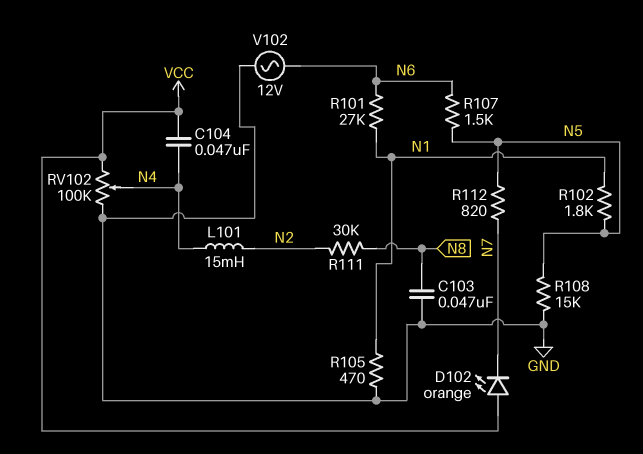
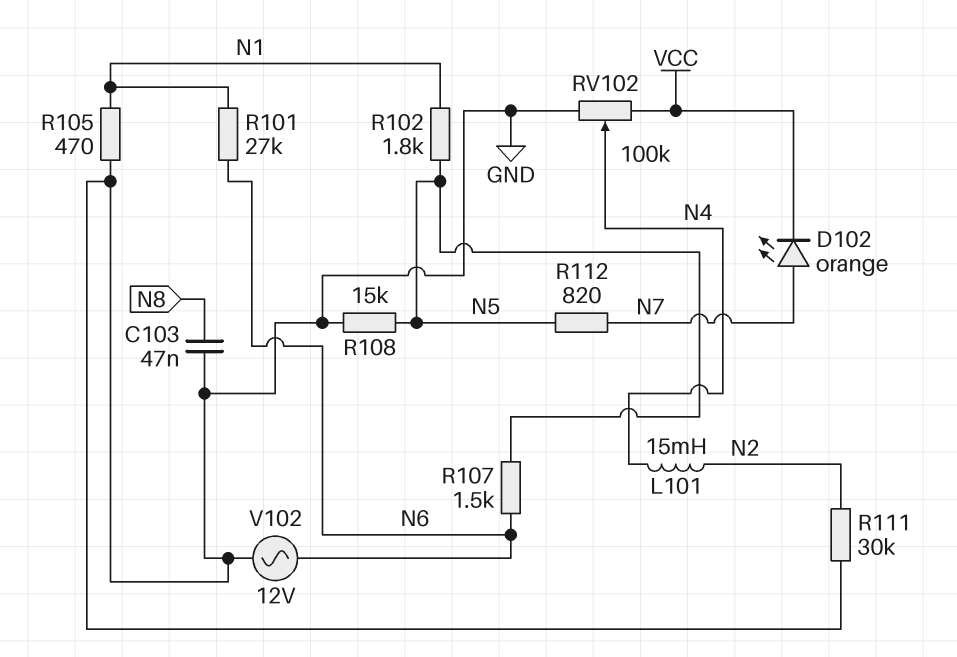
C104: 47nF (N4, VCC) -> none
D102: LED orange (A VCC, K N7) -> LED orange (A N7, K VCC)
R111: 30k (N2, N8) -> 30k (GND, N2)

